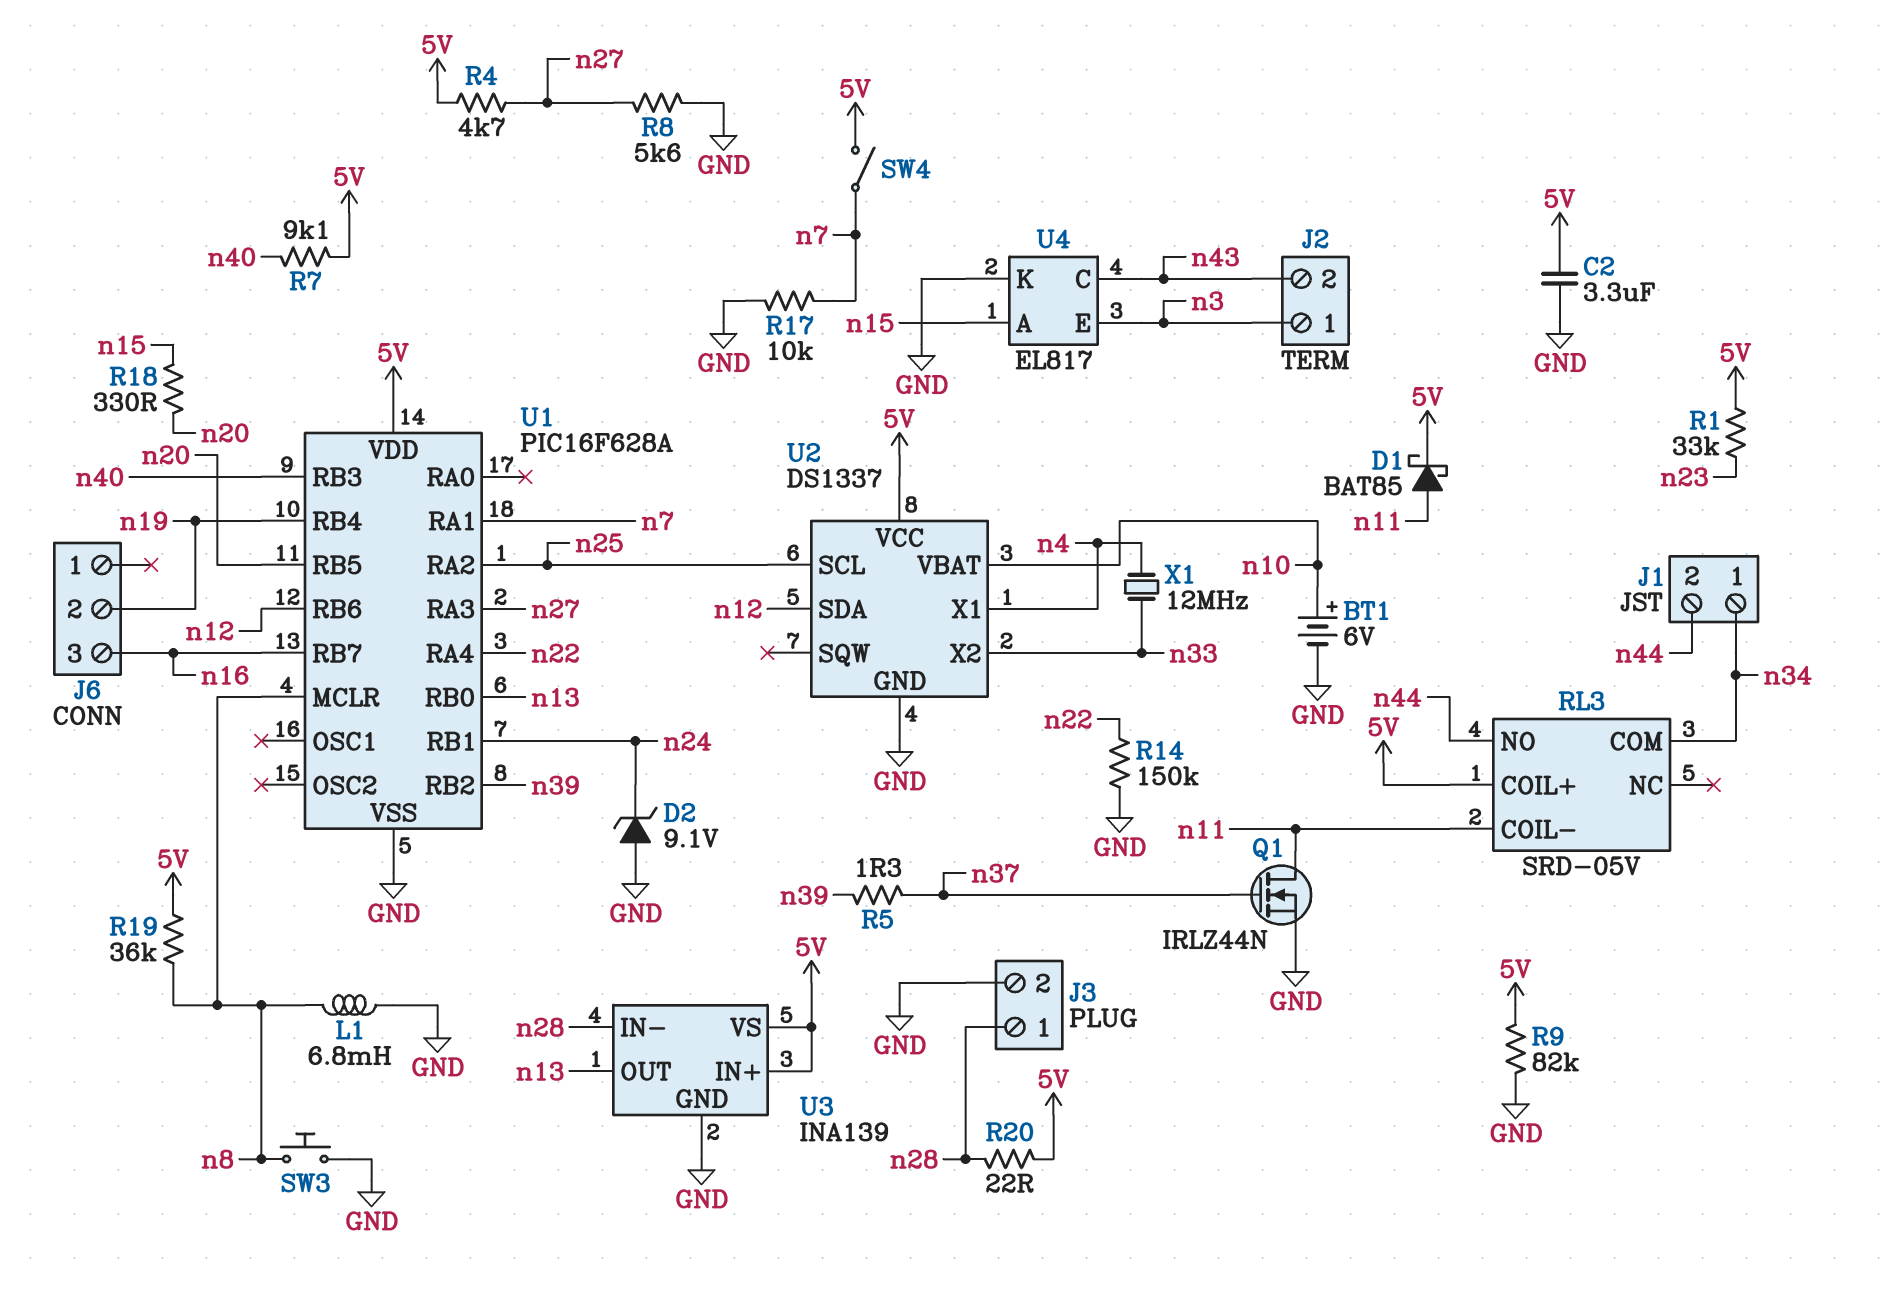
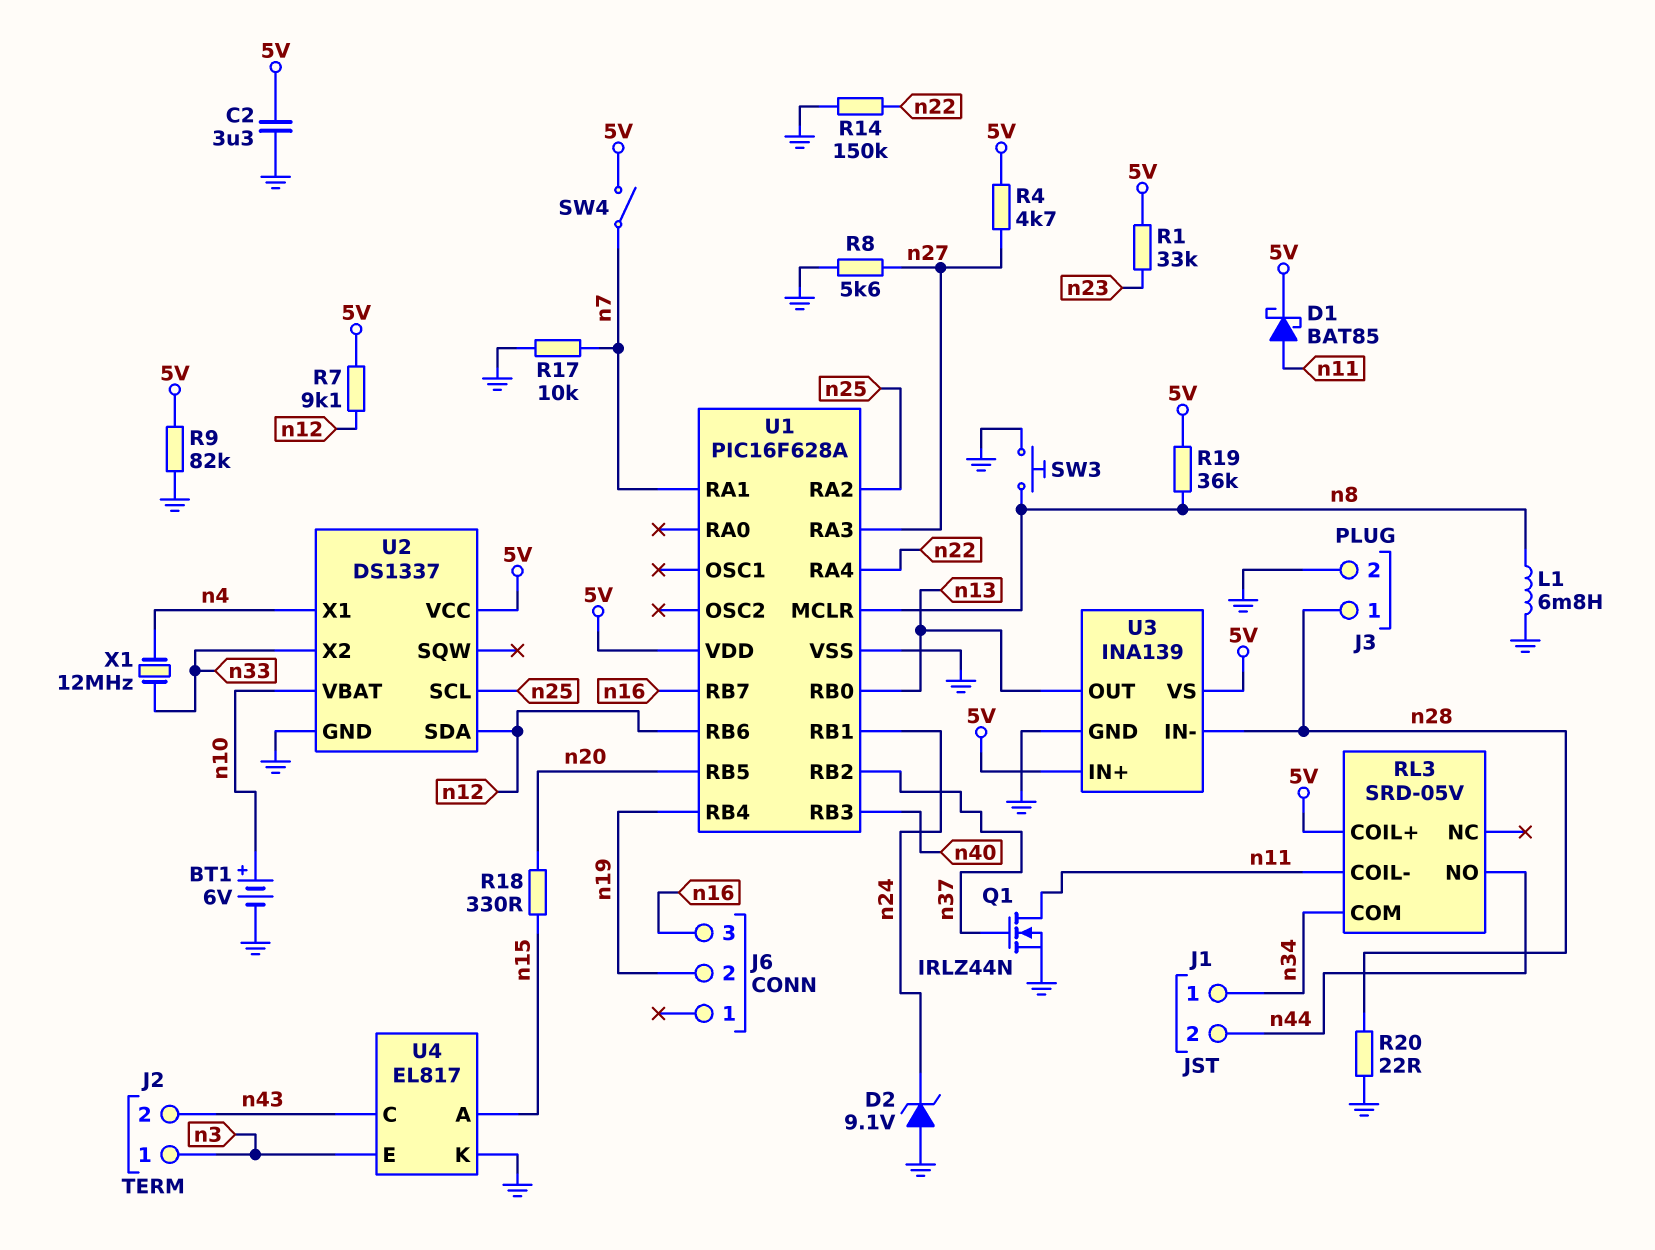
R5: 1.3 (n37, n39) -> none
R7: 9.1k (5V, n40) -> 9.1k (5V, n12)
R20: 22 (5V, n28) -> 22 (GND, n28)
U1 pin RB2: n39 -> n37

